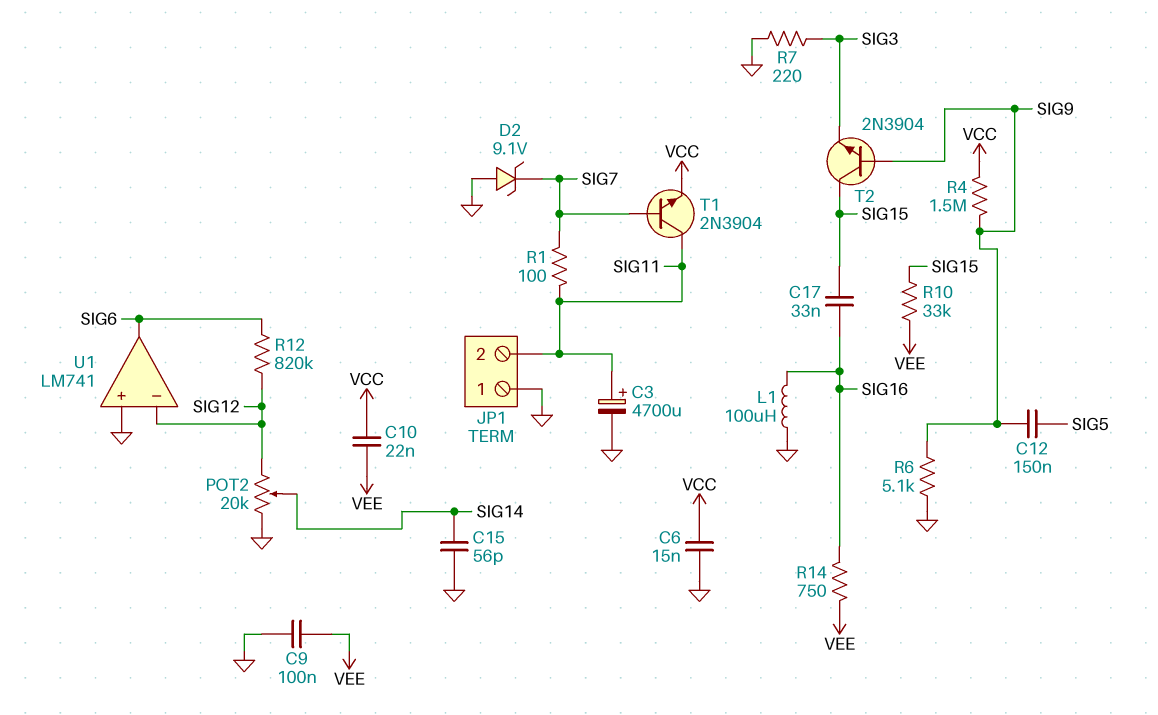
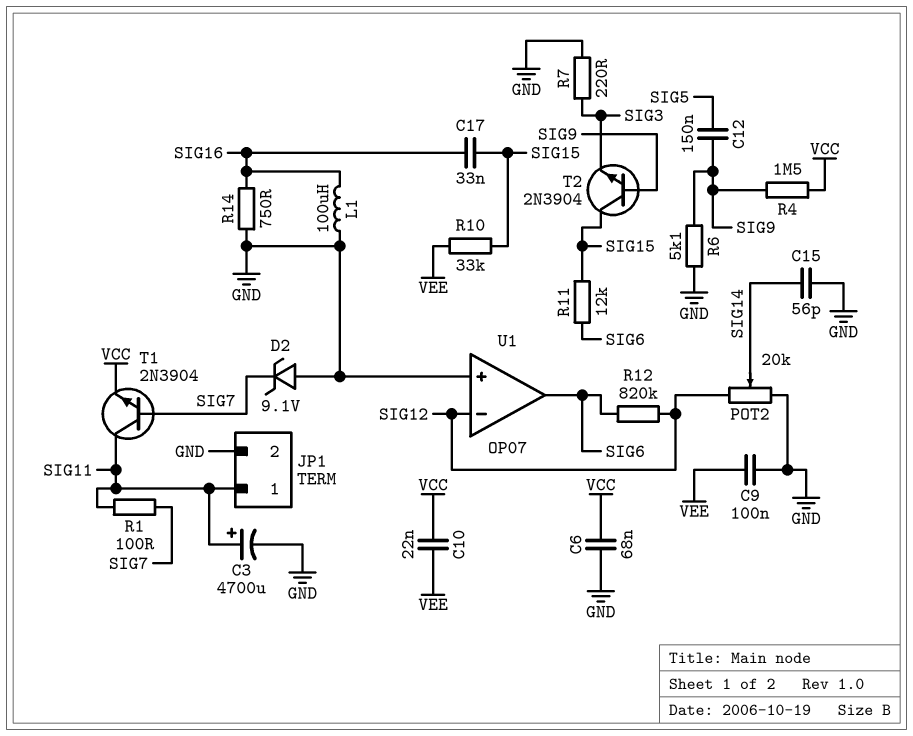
C6: 15nF (GND, VCC) -> 68nF (GND, VCC)
JP1 pin 1: GND -> SIG11
JP1 pin 2: SIG11 -> GND
R11: none -> 12k (SIG6, SIG15)
R14: 750 (SIG16, VEE) -> 750 (GND, SIG16)
U1: LM741 -> OP07

